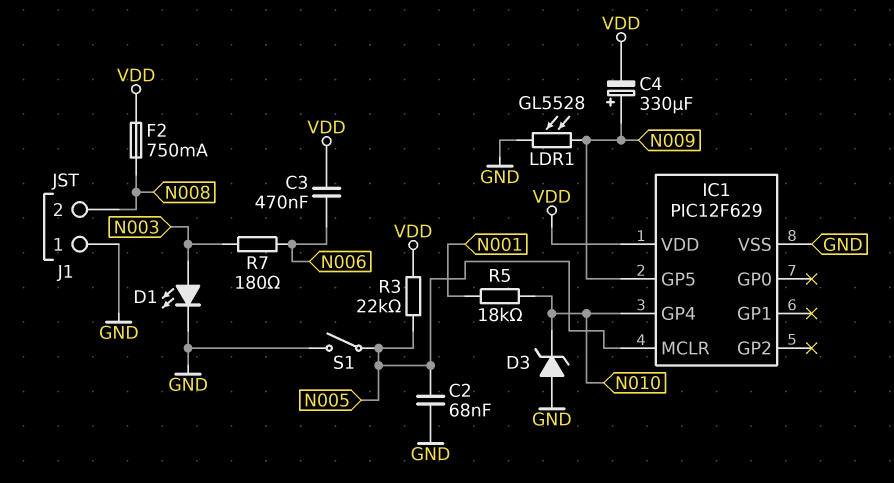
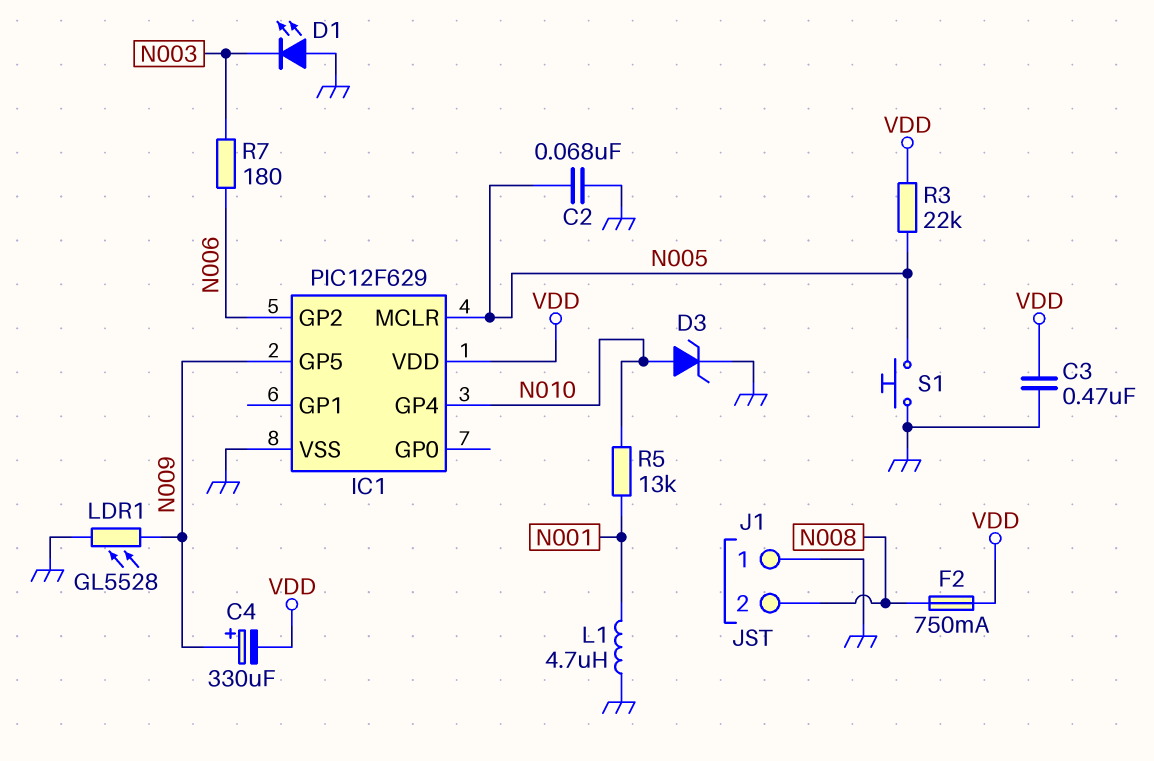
C3: 470nF (N006, VDD) -> 470nF (GND, VDD)
D1: LED (A N003, K GND) -> LED (A GND, K N003)
D3: zener (A GND, K N010) -> zener (A N010, K GND)
IC1 pin GP2: none -> N006
L1: none -> 4.7uH (GND, N001)
R5: 18k (N001, N010) -> 13k (N001, N010)
S1: switch (GND, N005) -> button (GND, N005)

